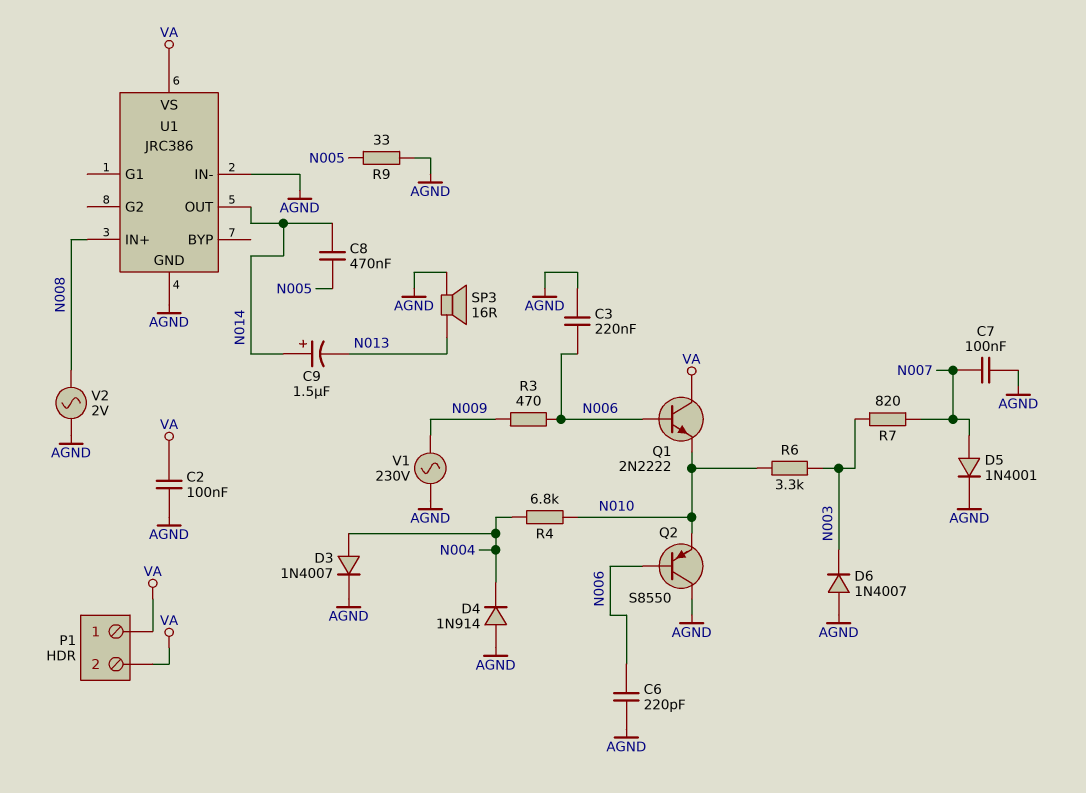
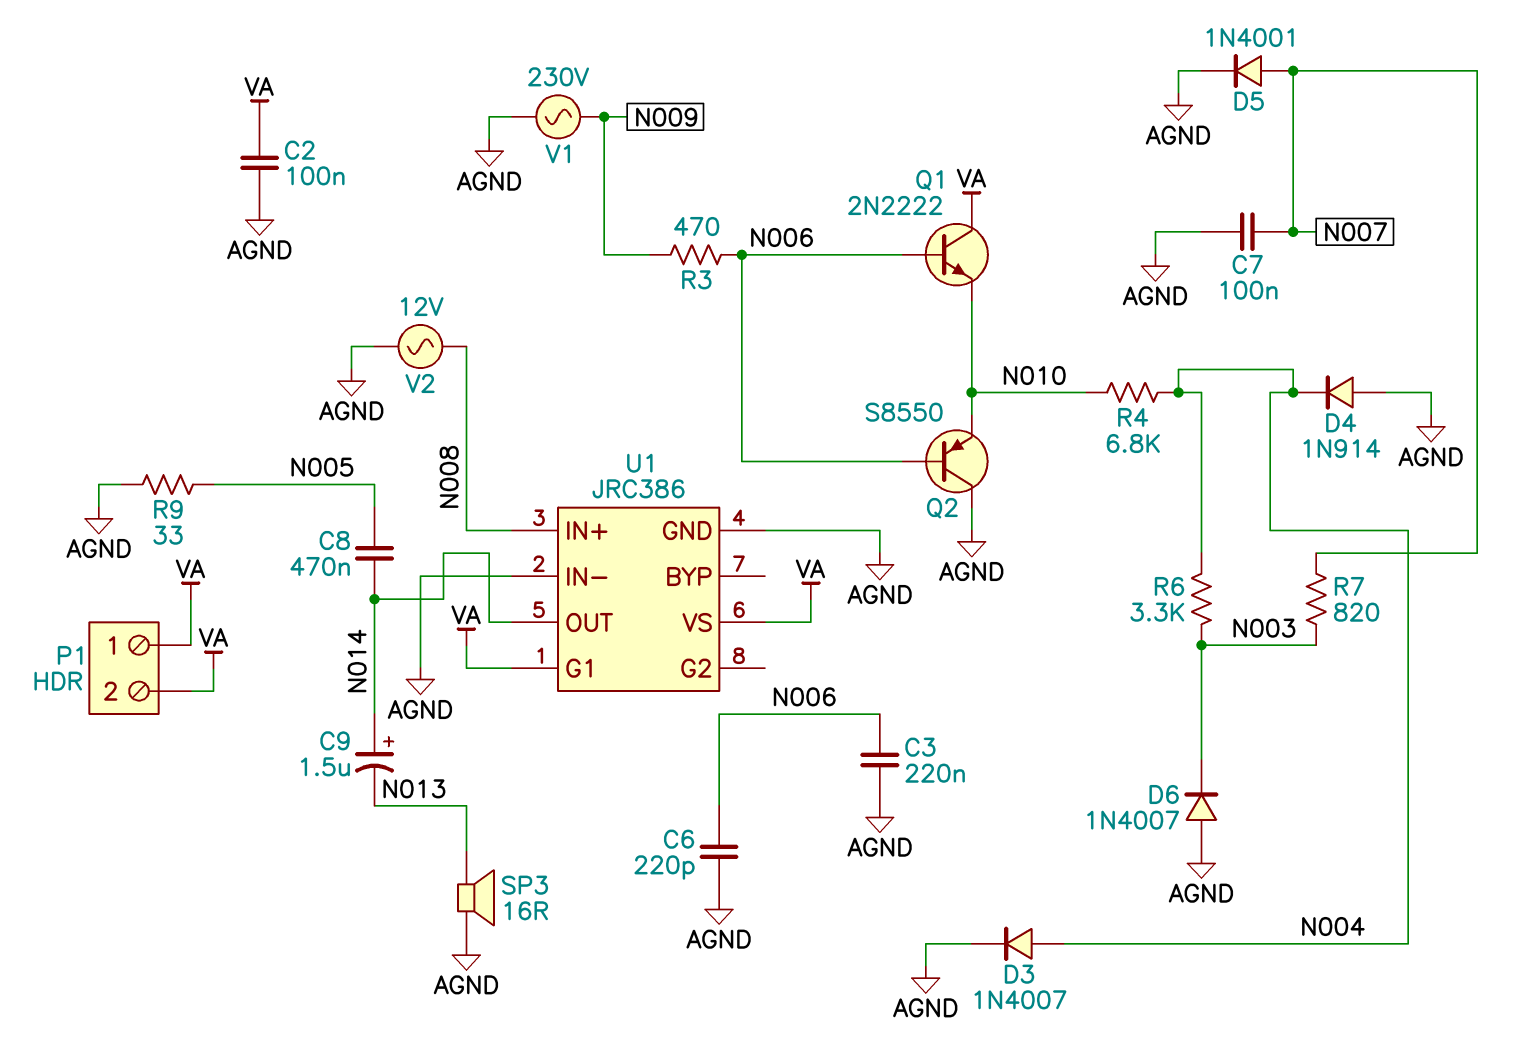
R6: 3.3k (N003, N010) -> 3.3k (N003, N004)
U1 pin G1: none -> VA
V2: AC 2V (AGND, N008) -> AC 12V (AGND, N008)

